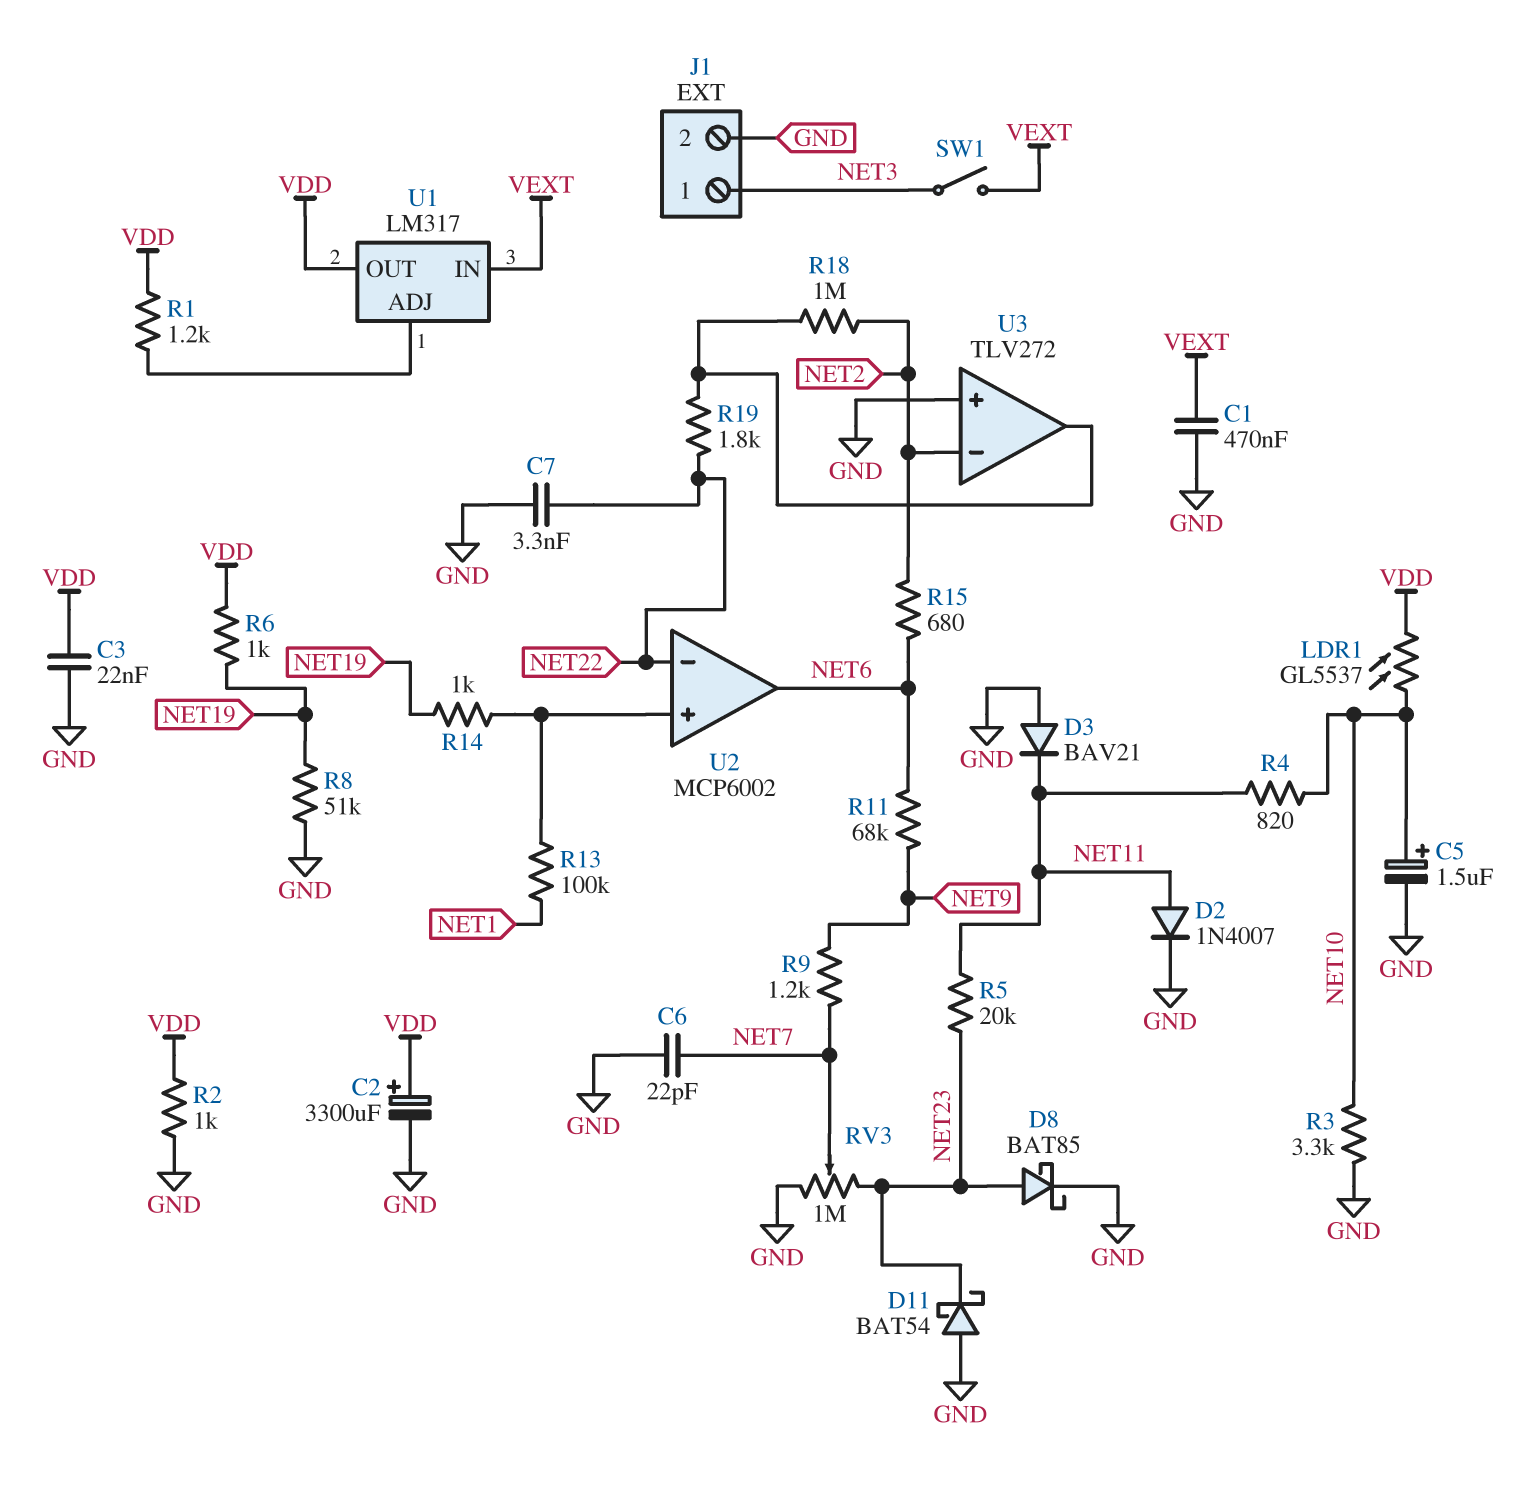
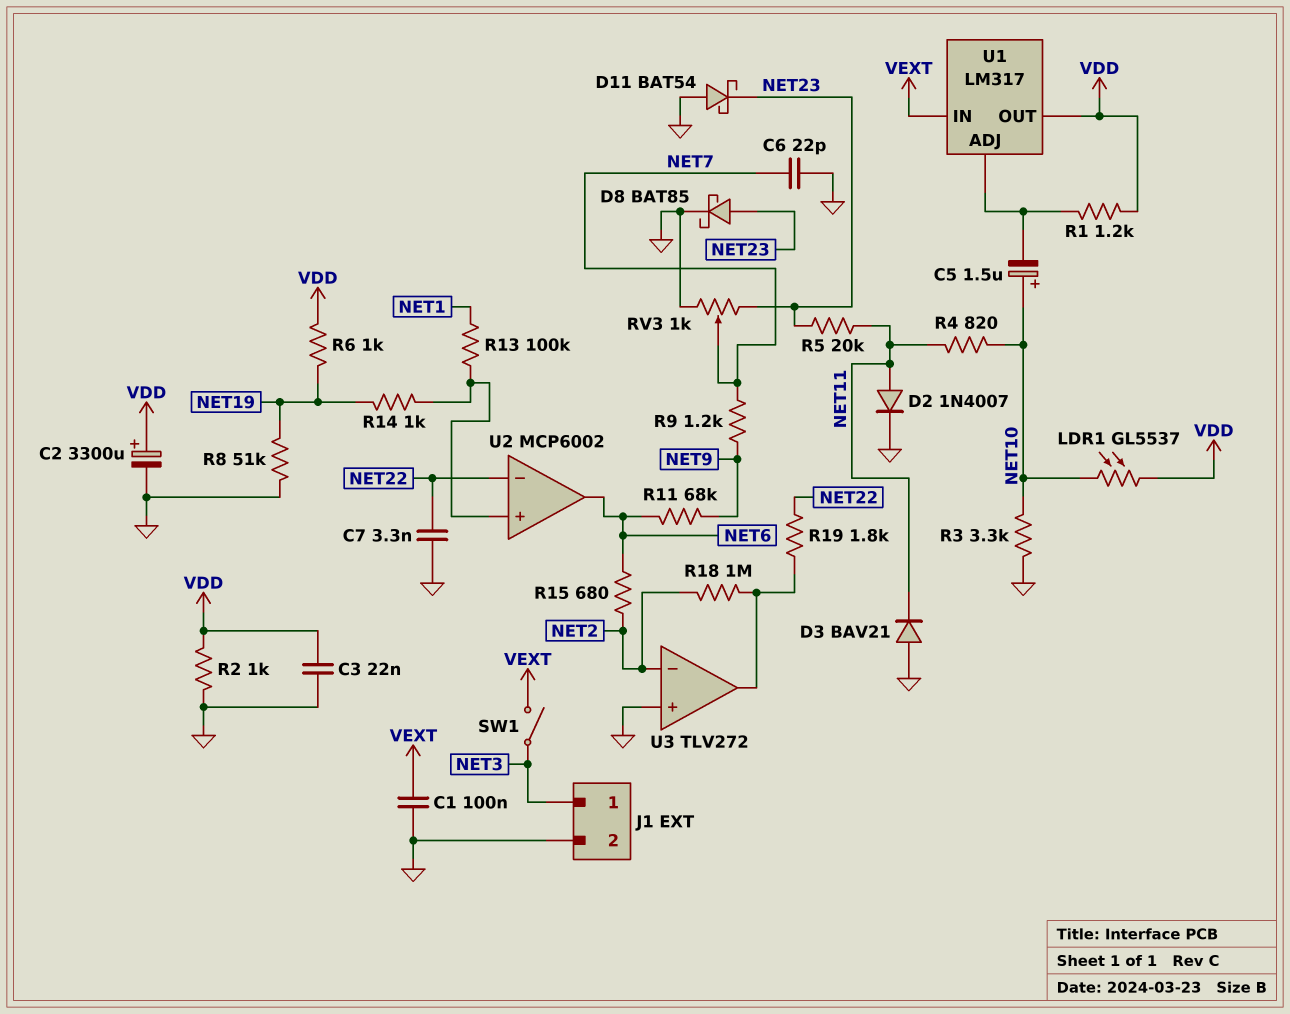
C1: 470nF (GND, VEXT) -> 100nF (GND, VEXT)
C5: 1.5uF (plus NET10, minus GND) -> 1.5uF (plus NET10, minus U1/ADJ)
RV3: 1M (GND, NET23, wiper NET7) -> 1k (GND, NET23, wiper NET7)

